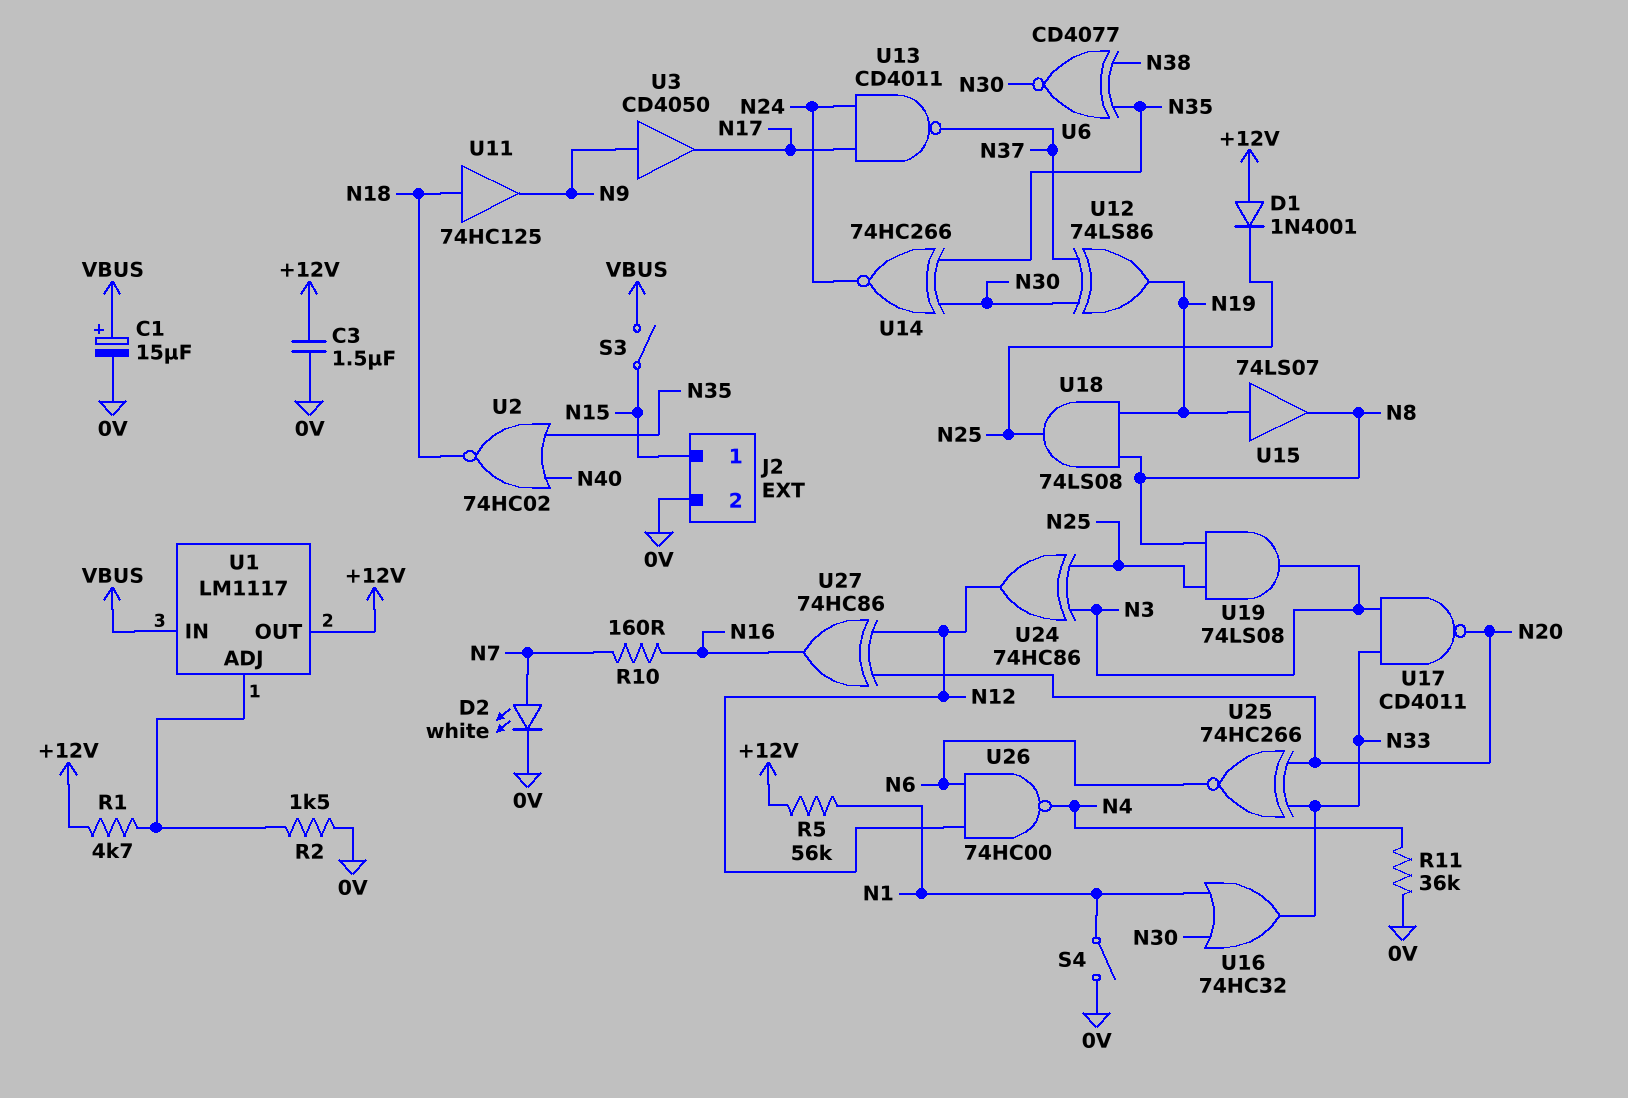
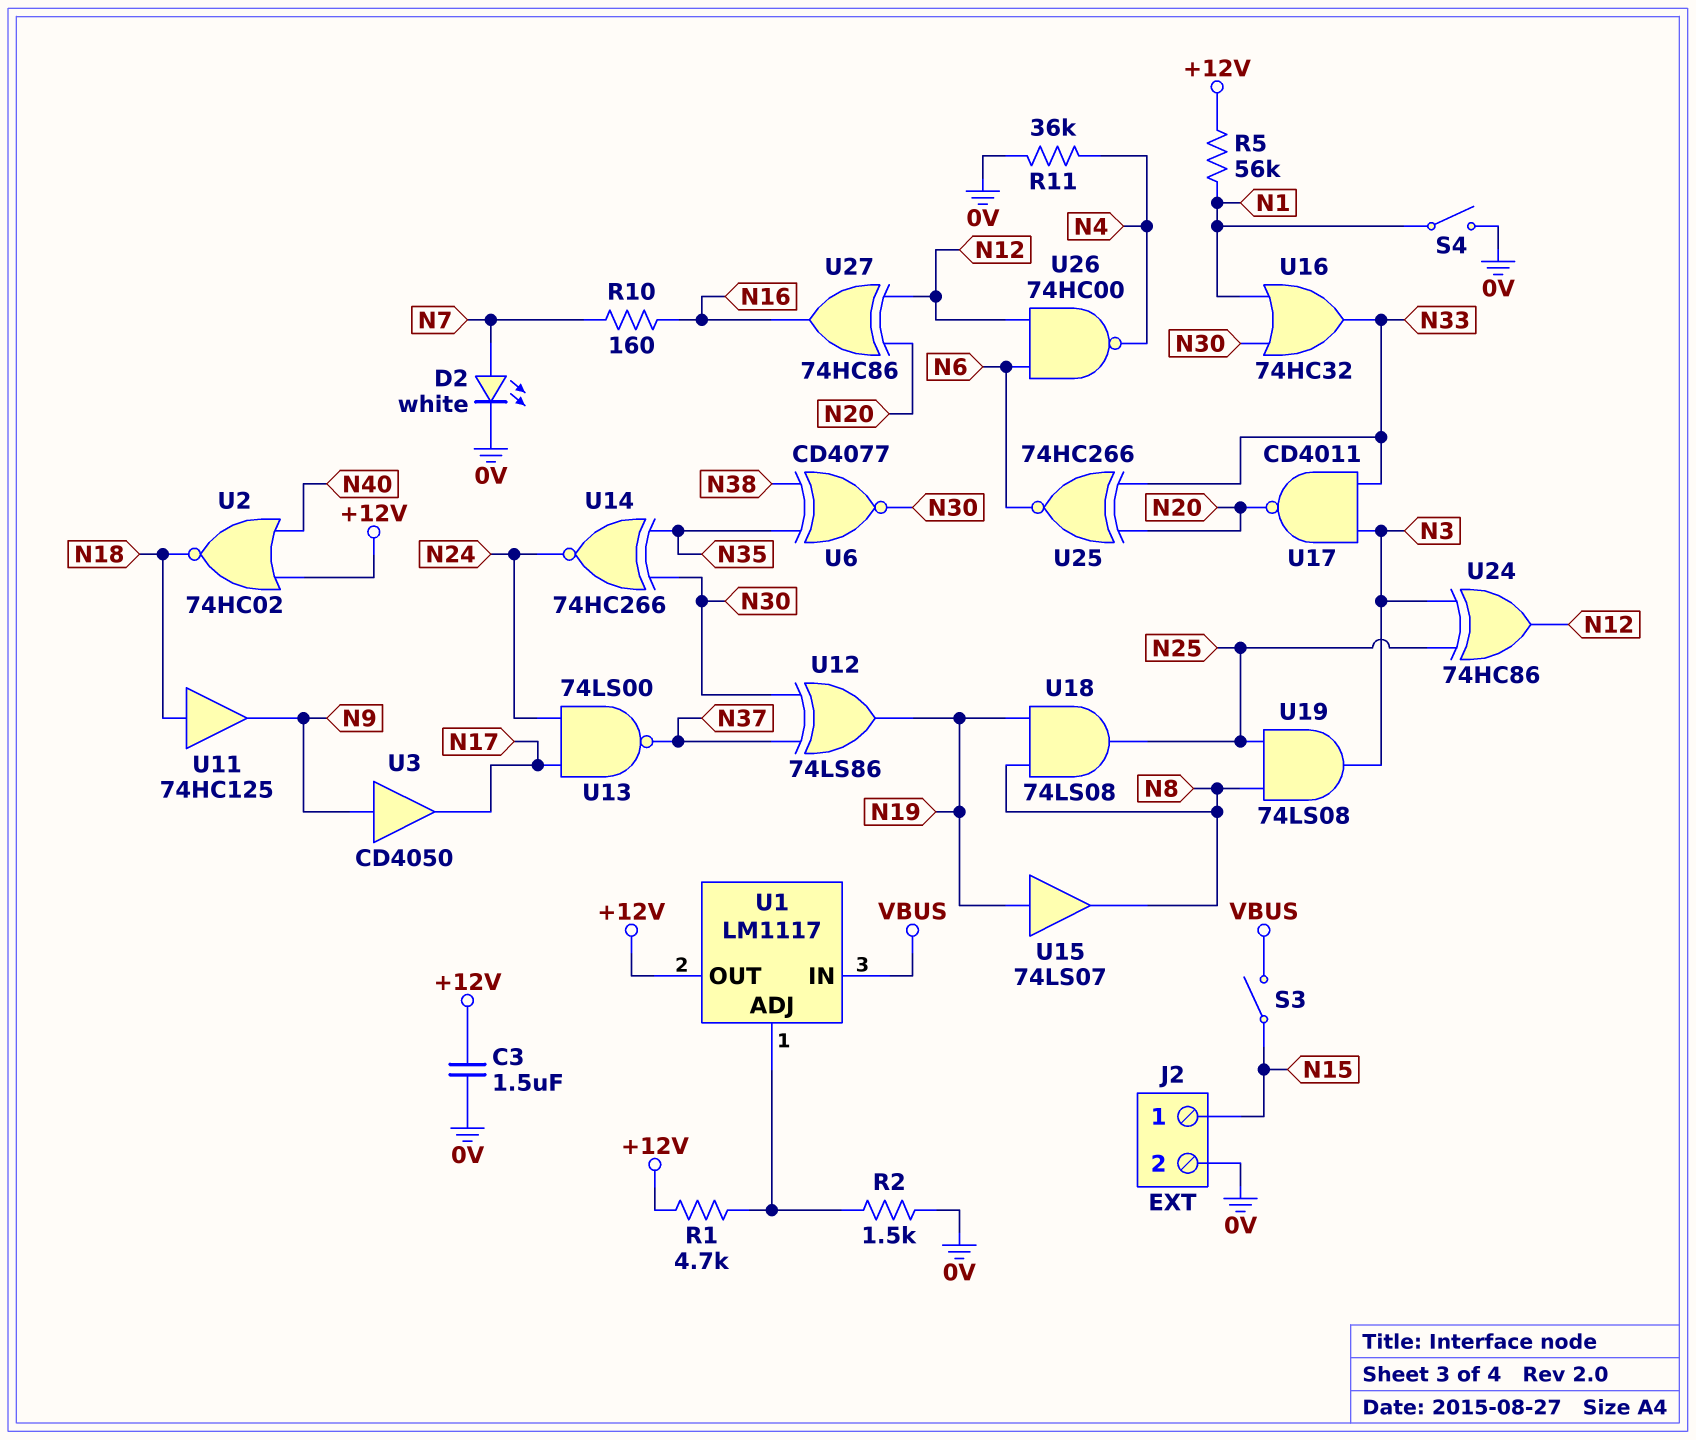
C1: 15uF (plus VBUS, minus 0V) -> none
D1: diode 1N4001 (A +12V, K N25) -> none
U2: NOR 74HC02 (in N35, in N40, out N18) -> NOR 74HC02 (in +12V, in N40, out N18)
U13: NAND CD4011 (in N17, in N24, out N37) -> NAND 74LS00 (in N17, in N24, out N37)

